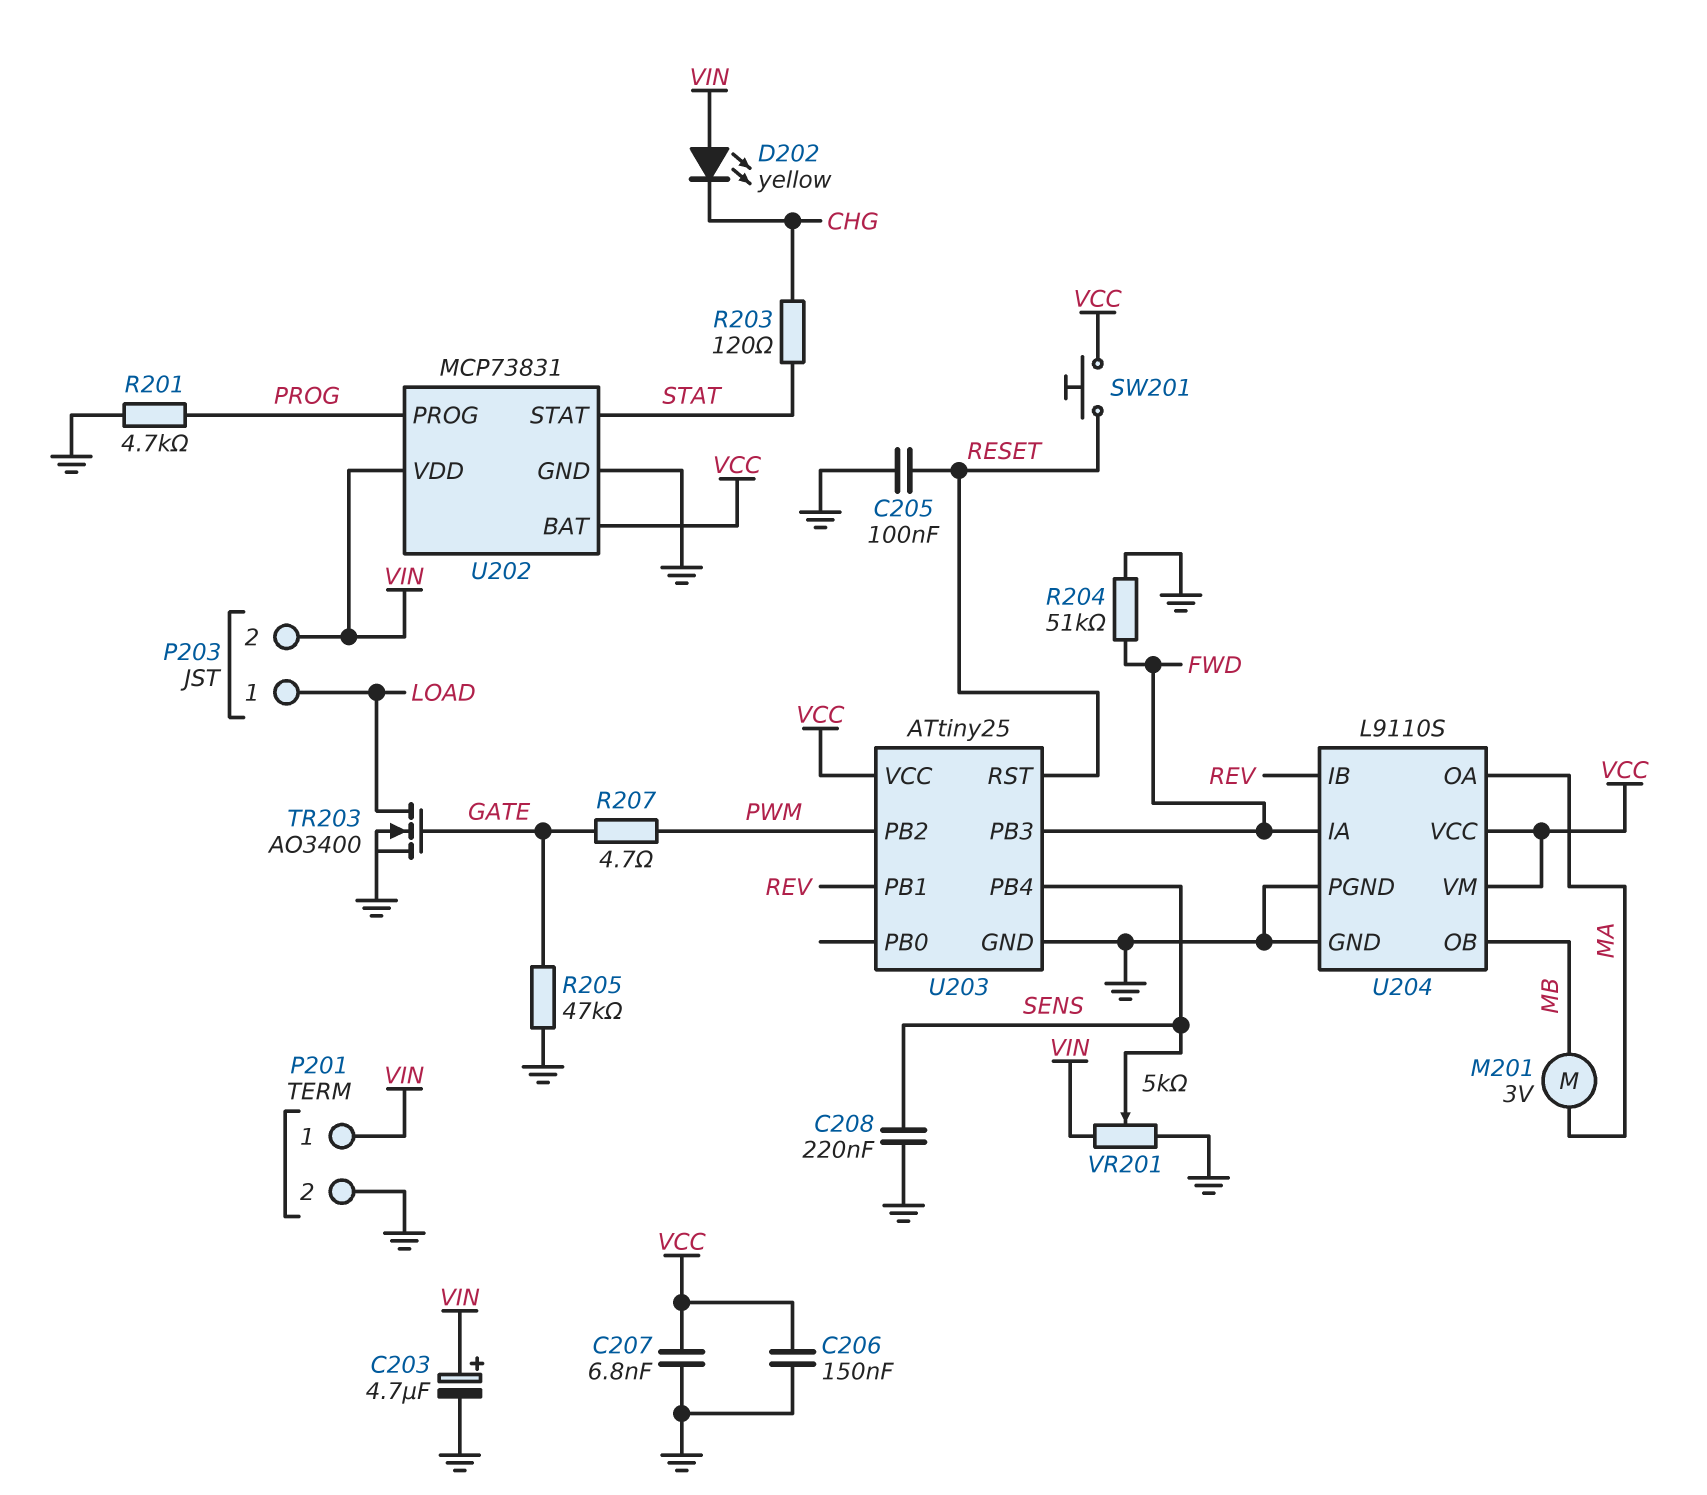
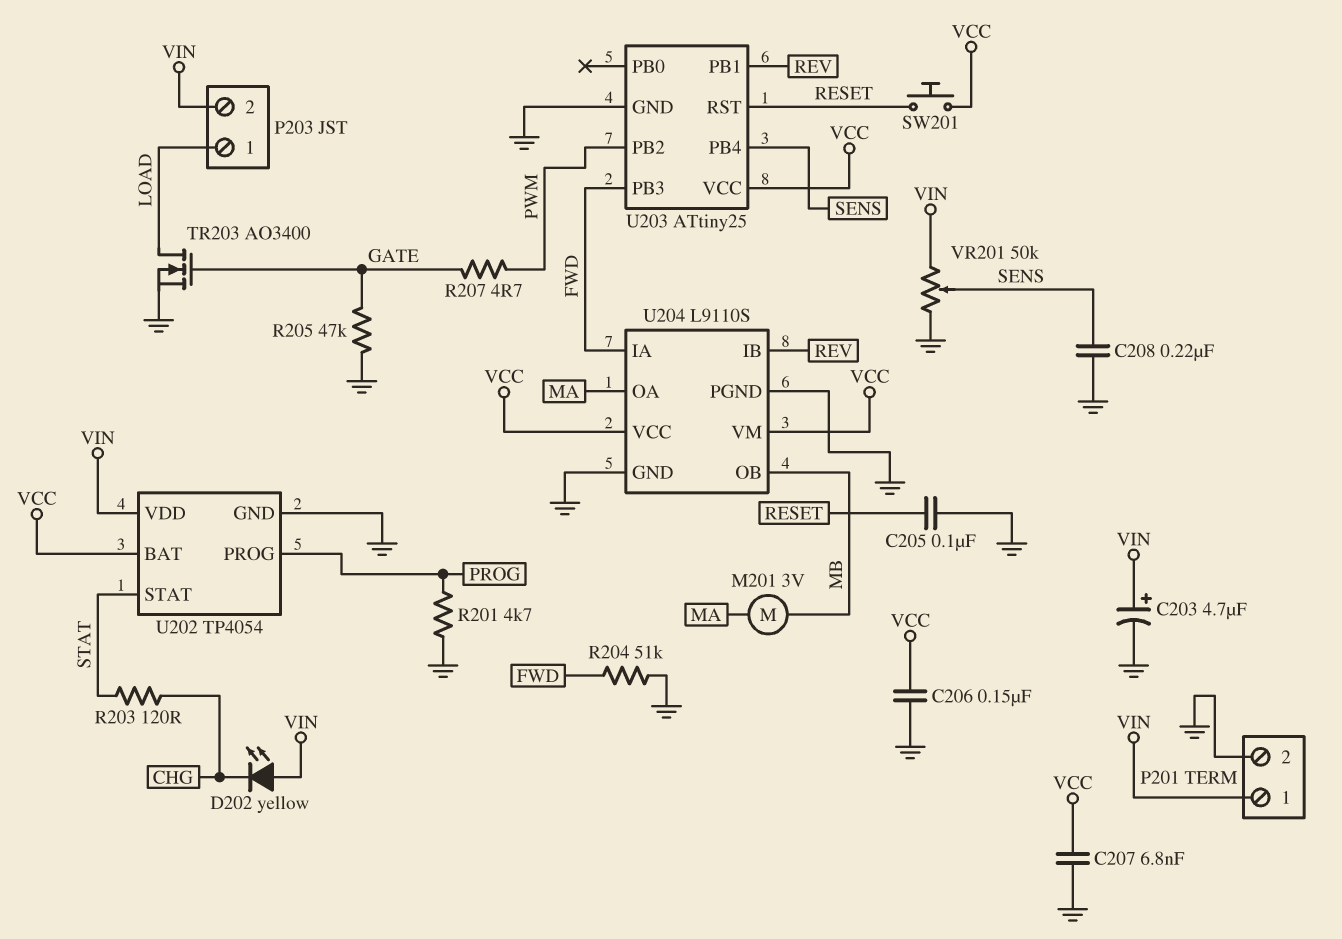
U202: MCP73831 -> TP4054
VR201: 5k (GND, VIN, wiper SENS) -> 50k (GND, VIN, wiper SENS)

